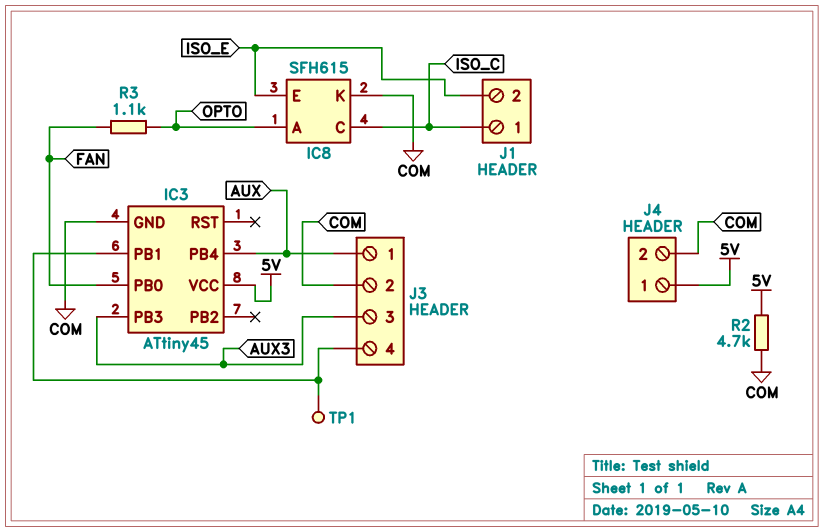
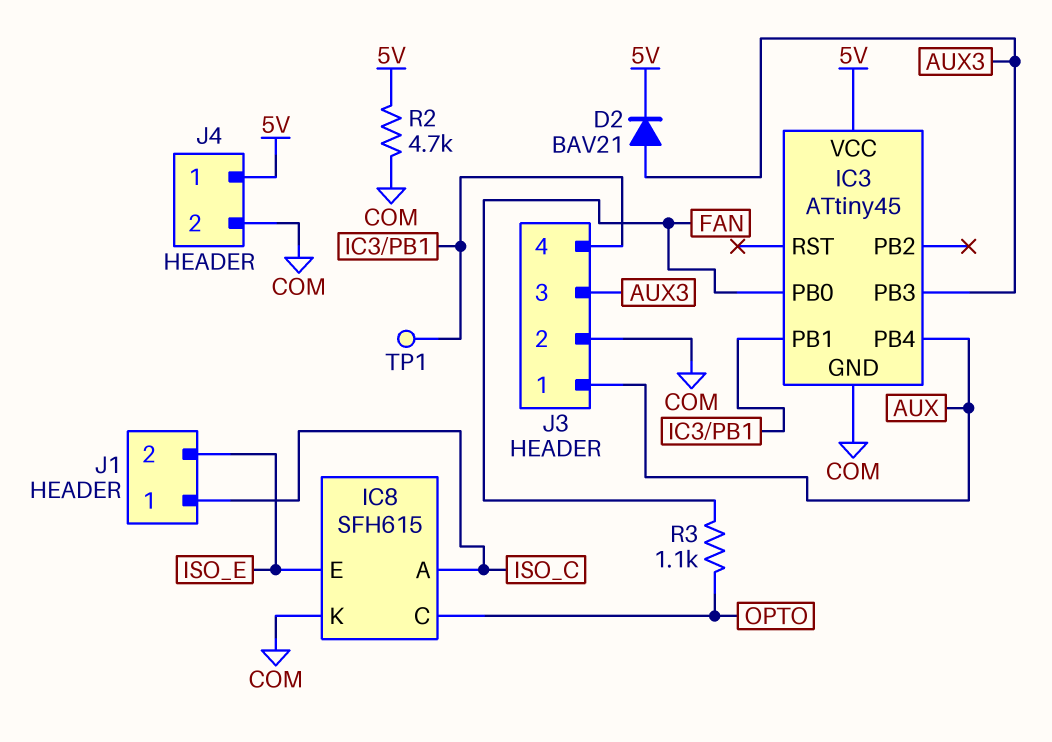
D2: none -> diode BAV21 (A AUX3, K 5V)
IC8 pin A: OPTO -> ISO_C
IC8 pin C: ISO_C -> OPTO

